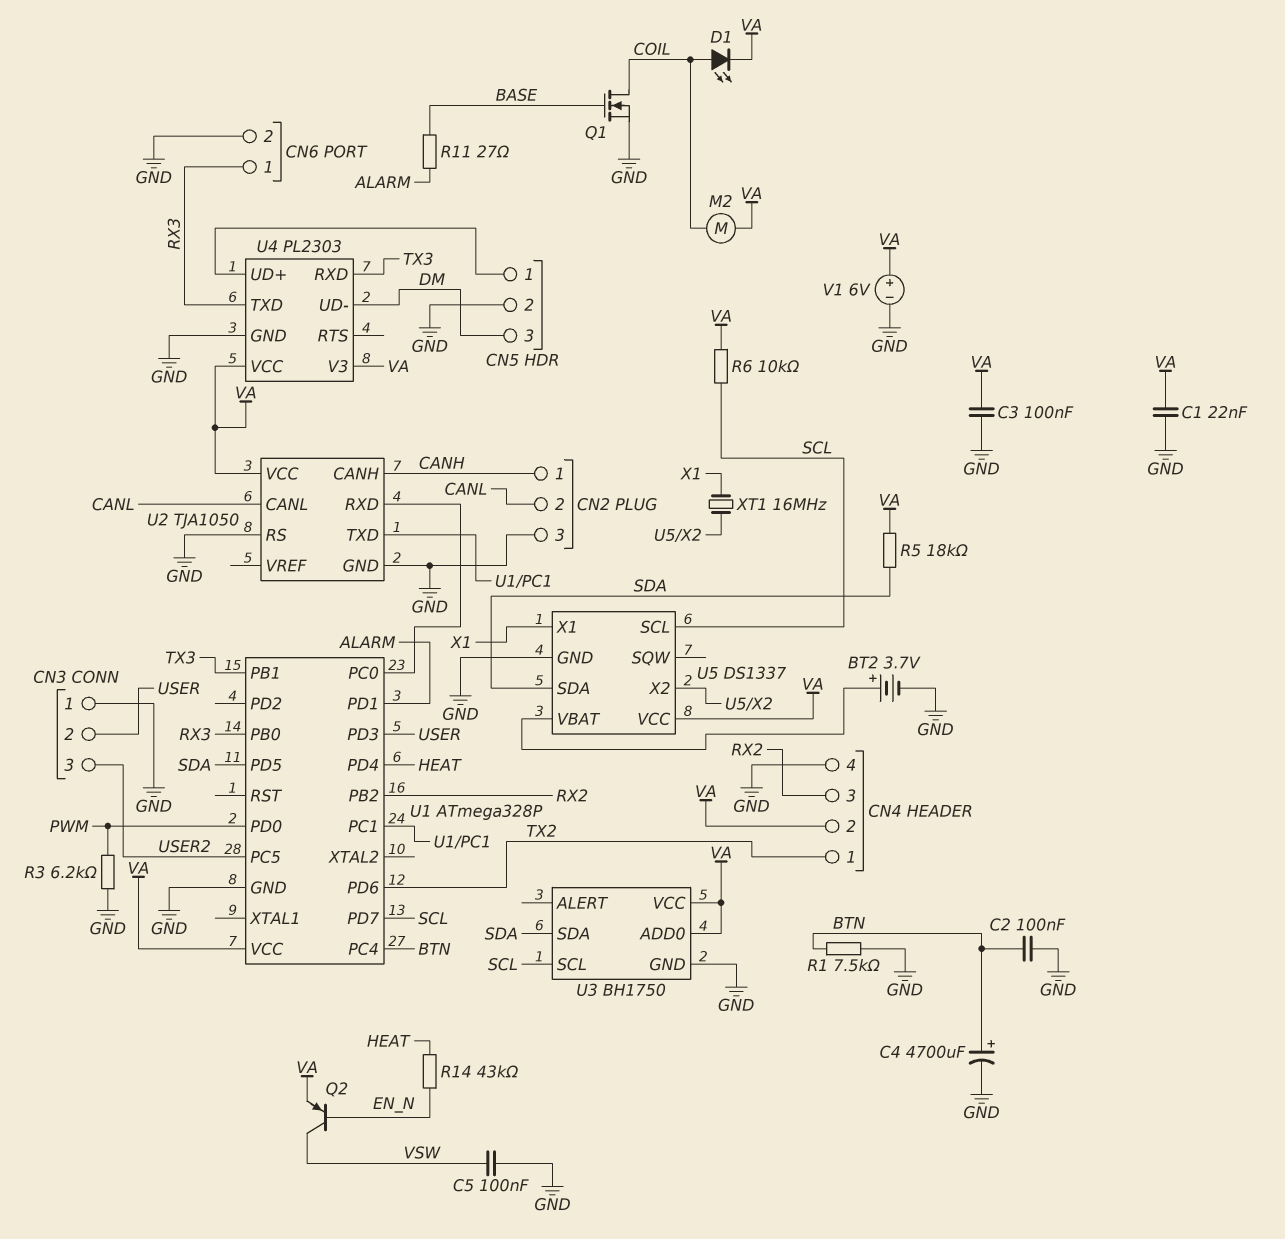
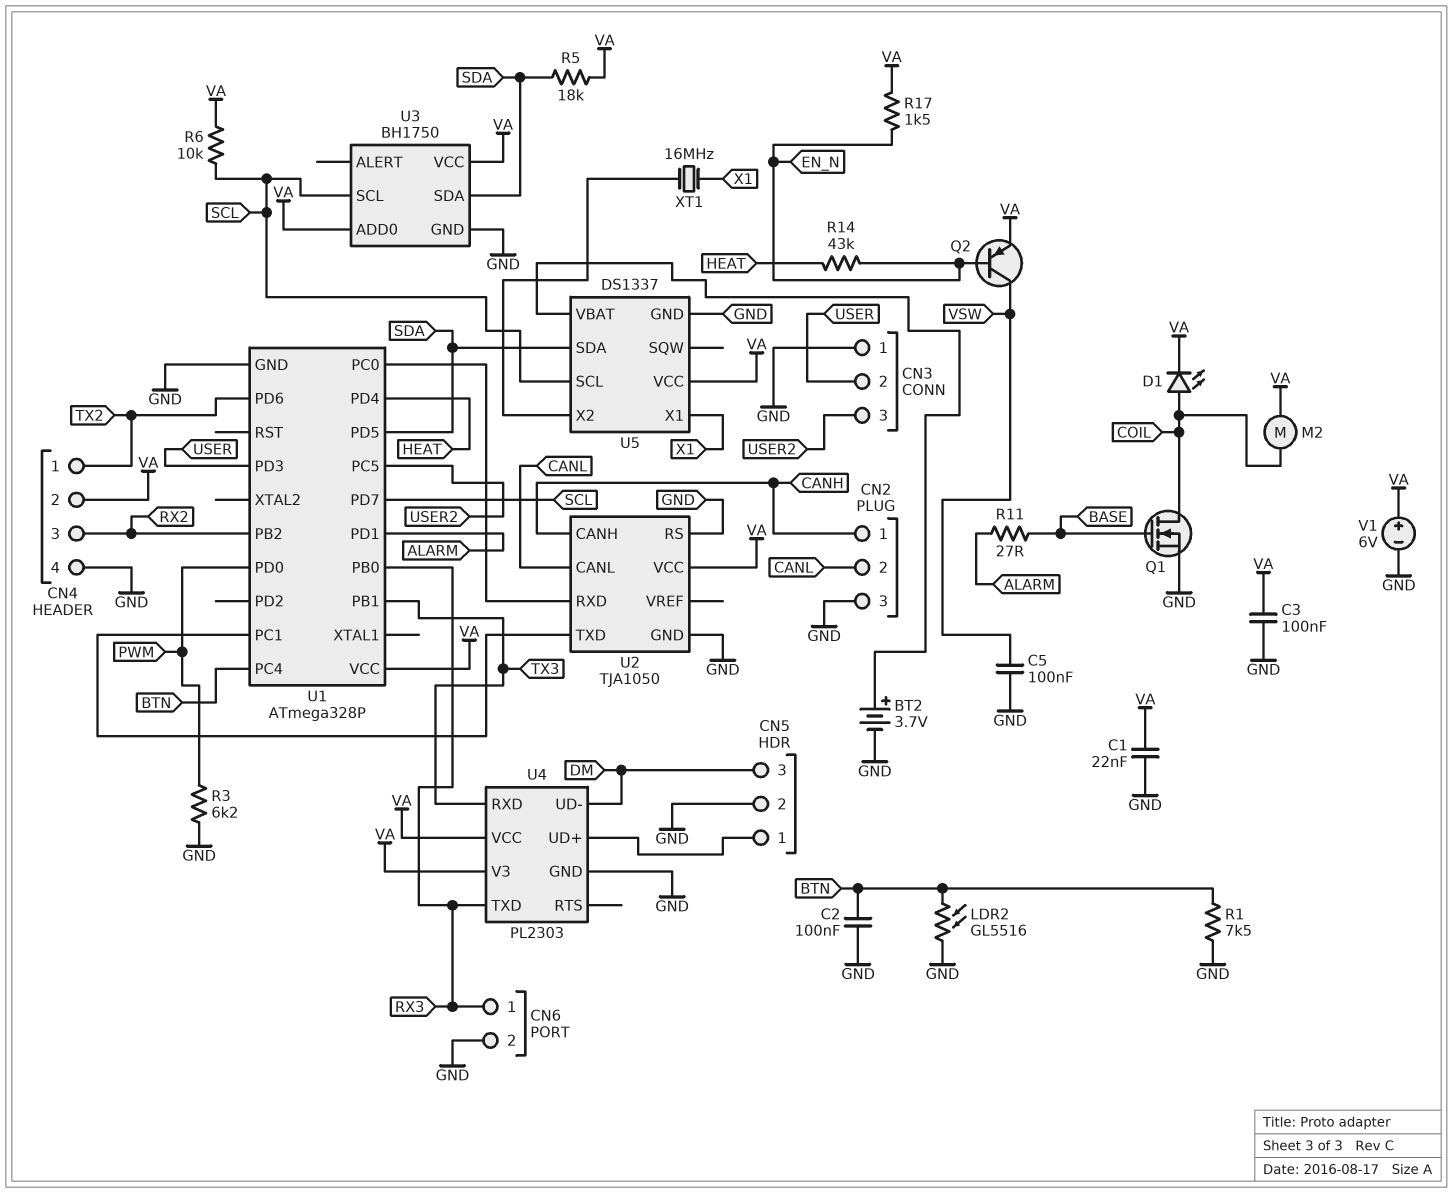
C4: 4700uF (plus BTN, minus GND) -> none
LDR2: none -> GL5516 (BTN, GND)
R17: none -> 1.5k (EN_N, VA)

